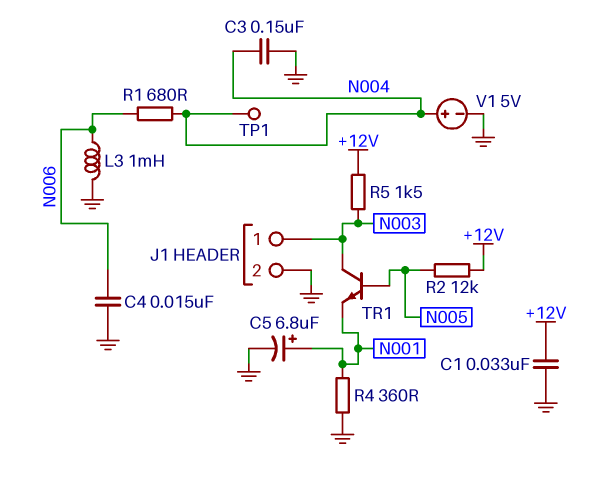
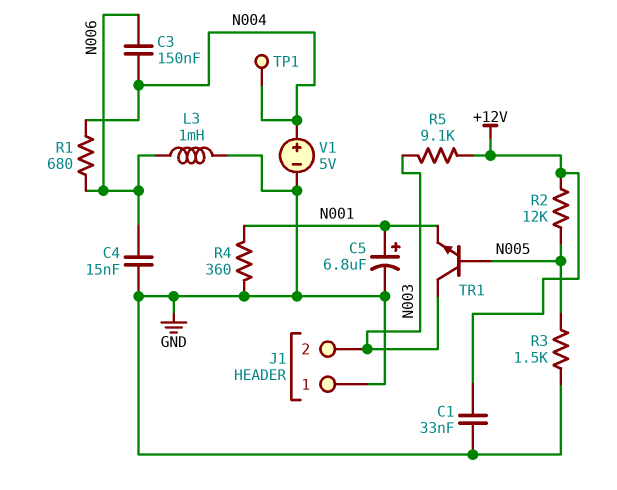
C3: 150nF (GND, N004) -> 150nF (N004, N006)
J1 pin 1: N003 -> GND
J1 pin 2: GND -> N003
R3: none -> 1.5k (GND, N005)
R5: 1.5k (+12V, N003) -> 9.1k (+12V, N003)

